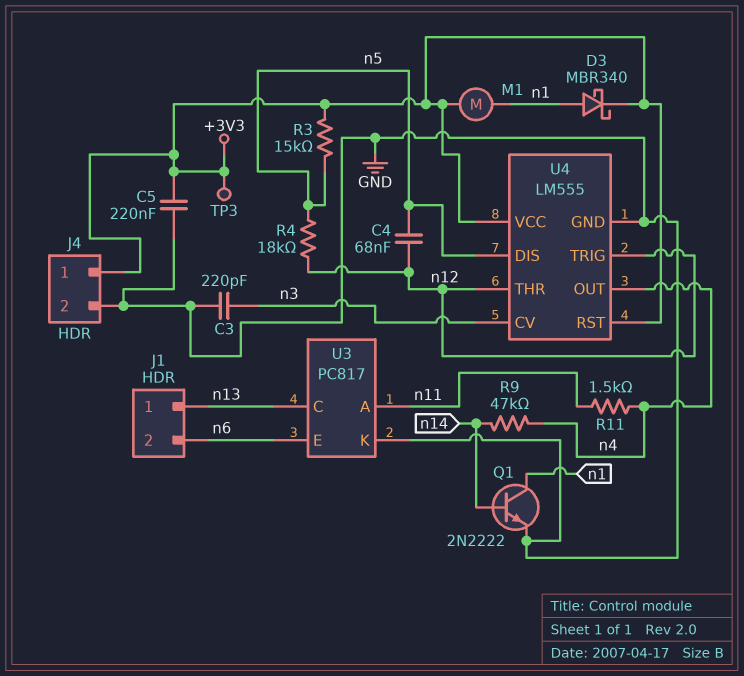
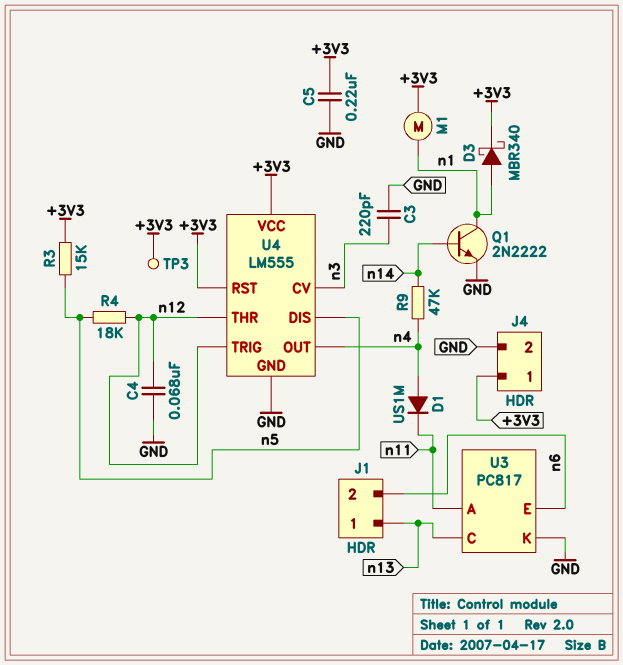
C4: 68nF (n5, n12) -> 68nF (GND, n12)
D1: none -> diode US1M (A n4, K n11)
R11: 1.5k (n4, n11) -> none

